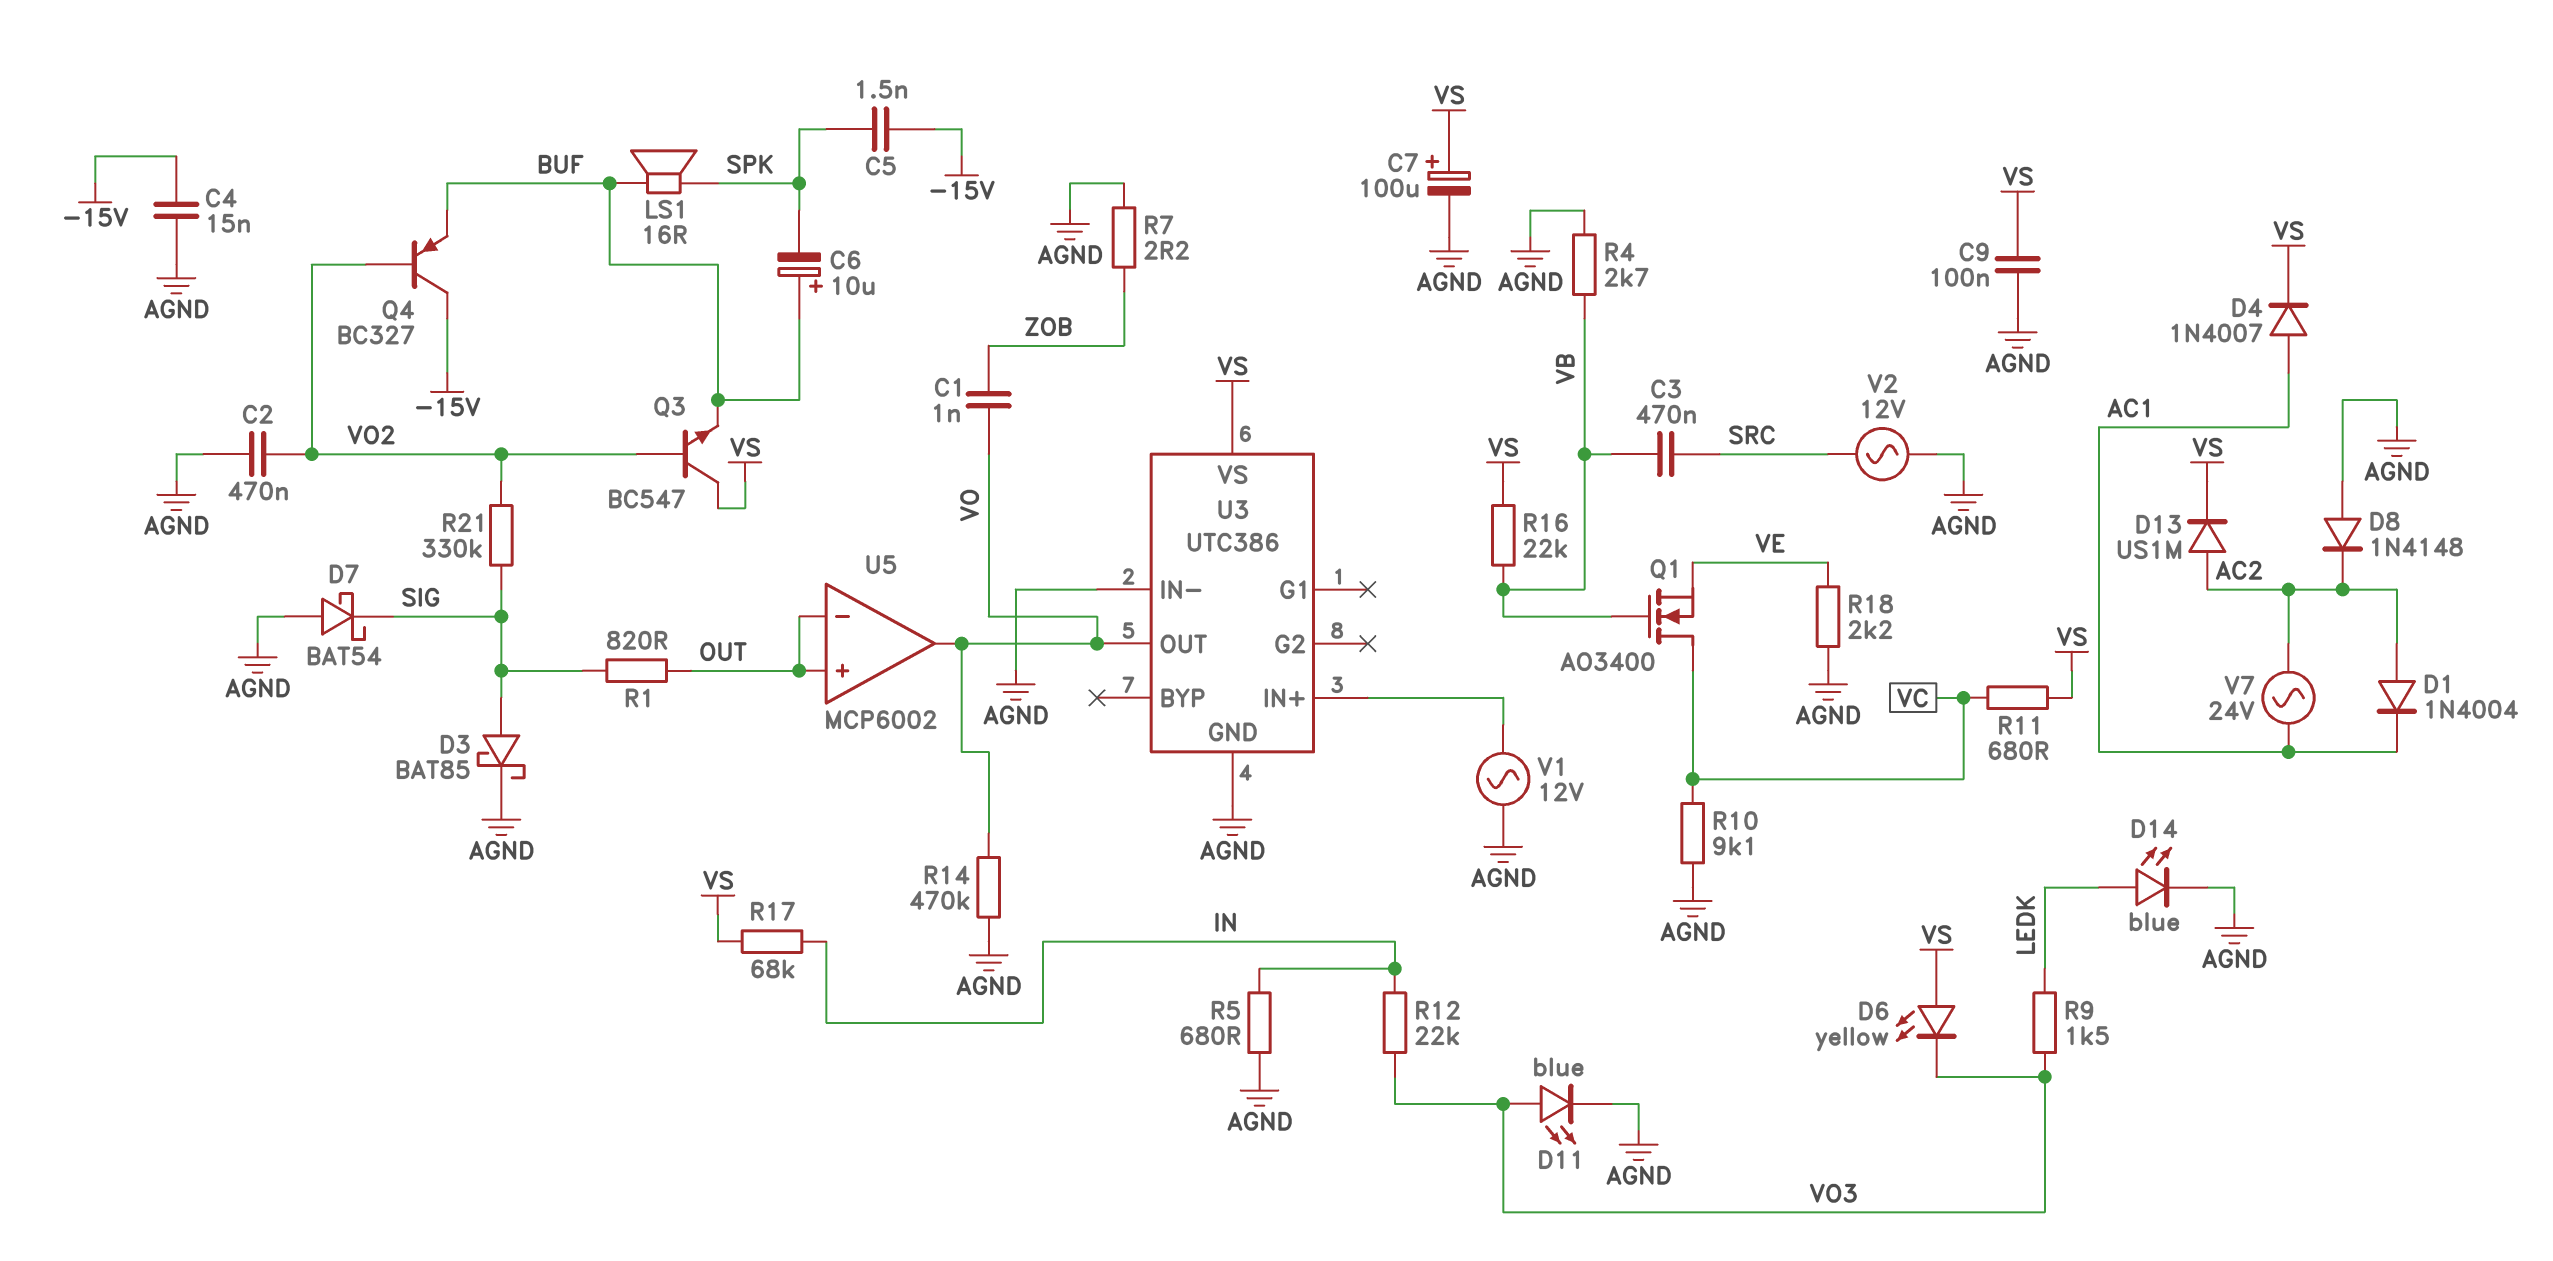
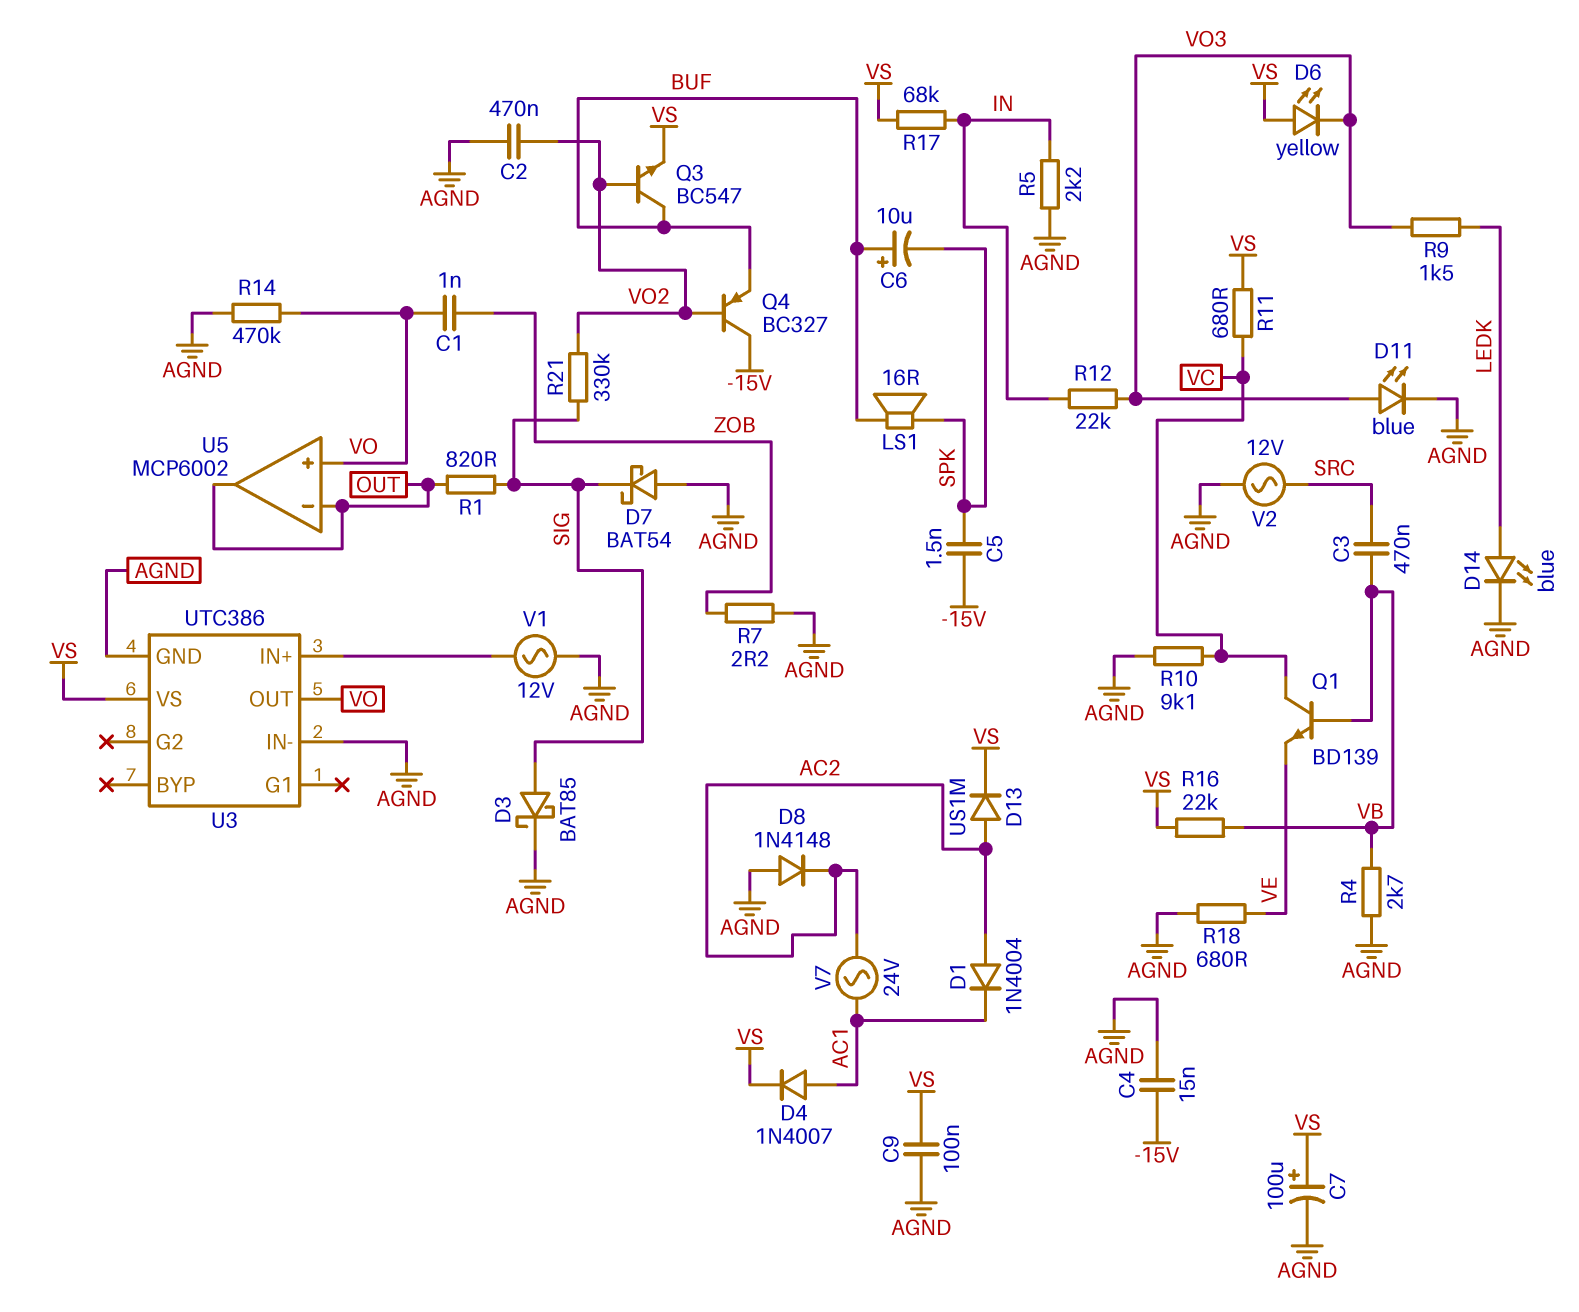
Q1: NMOS AO3400 (G VB, D VC, S VE) -> NPN BD139 (B VB, C VC, E VE)
Q3: NPN BC547 (B VO2, C VS, E BUF) -> NPN BC547 (B VO2, C BUF, E VS)
R5: 680 (AGND, IN) -> 2.2k (AGND, IN)
R18: 2.2k (AGND, VE) -> 680 (AGND, VE)
U5 pin in+: OUT -> VO
U5 pin out: VO -> OUT

